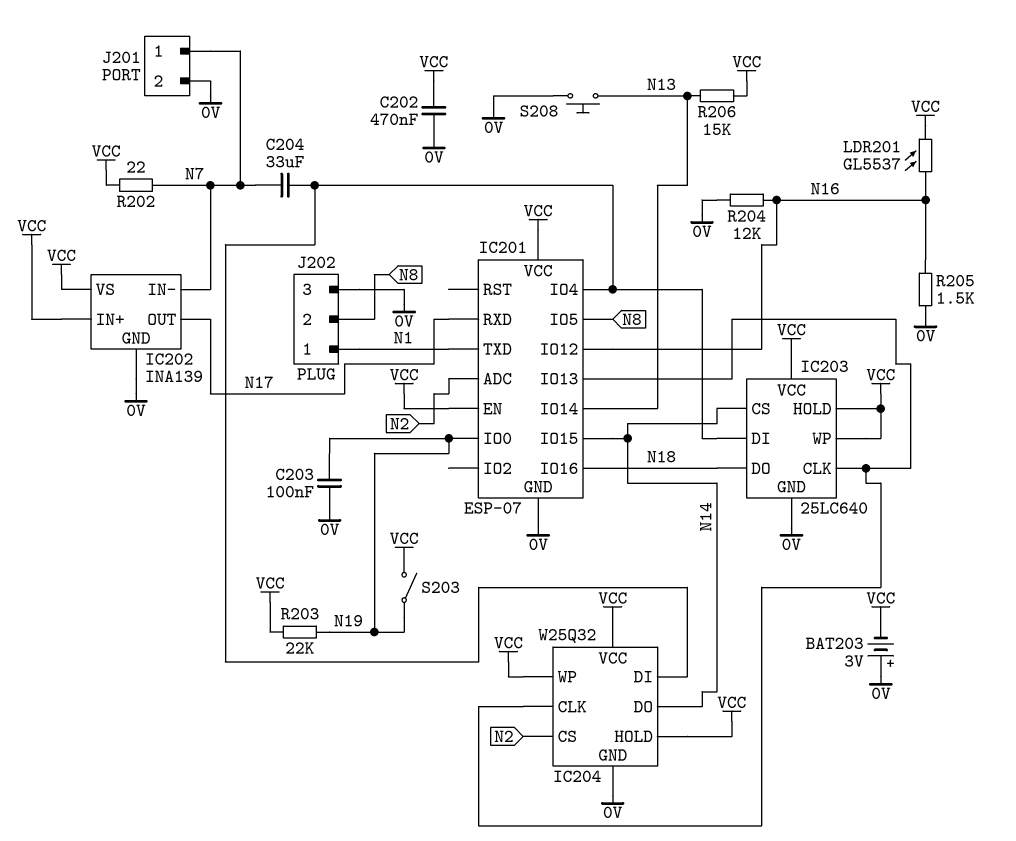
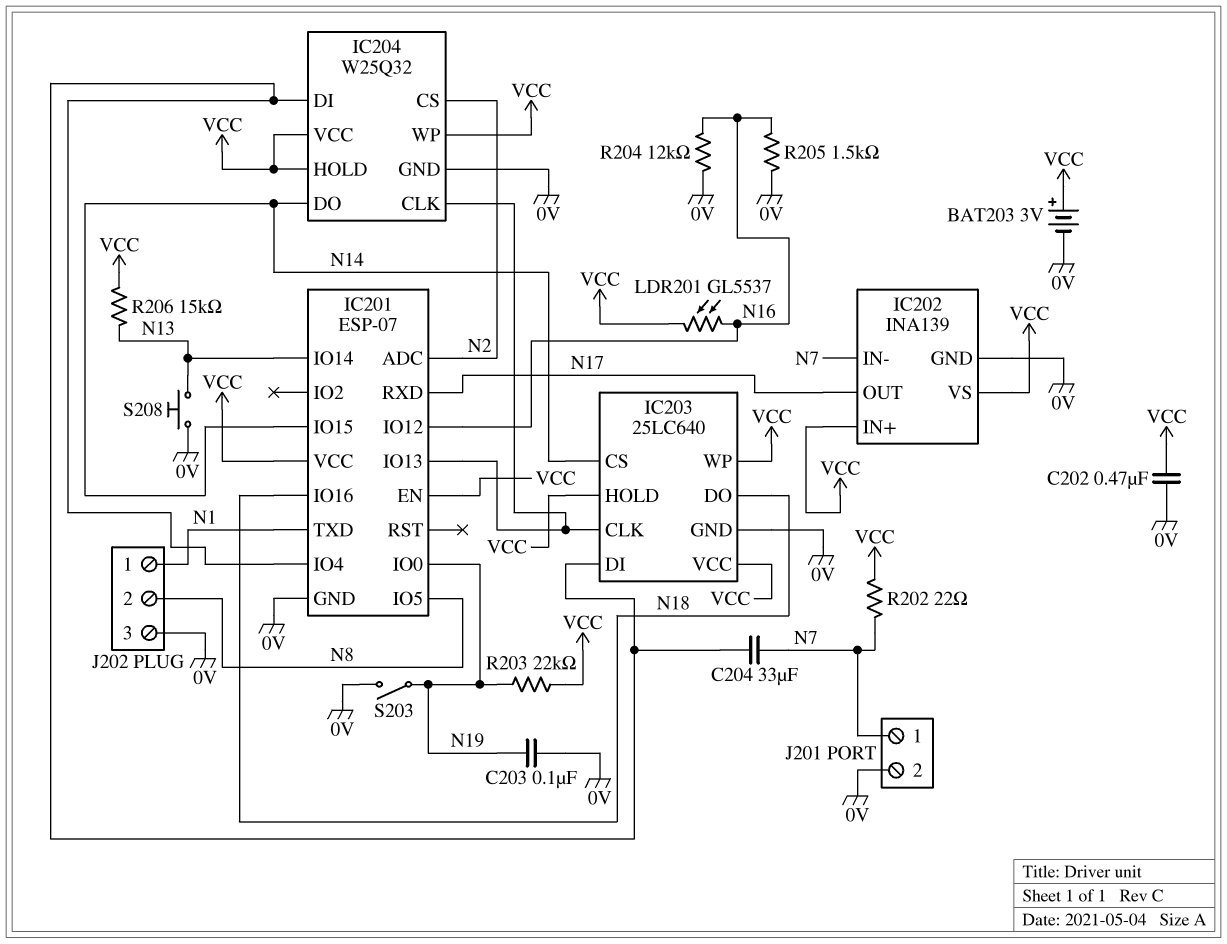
BAT203: 3V (plus 0V, minus VCC) -> 3V (plus VCC, minus 0V)
S203: switch (N19, VCC) -> switch (0V, N19)

